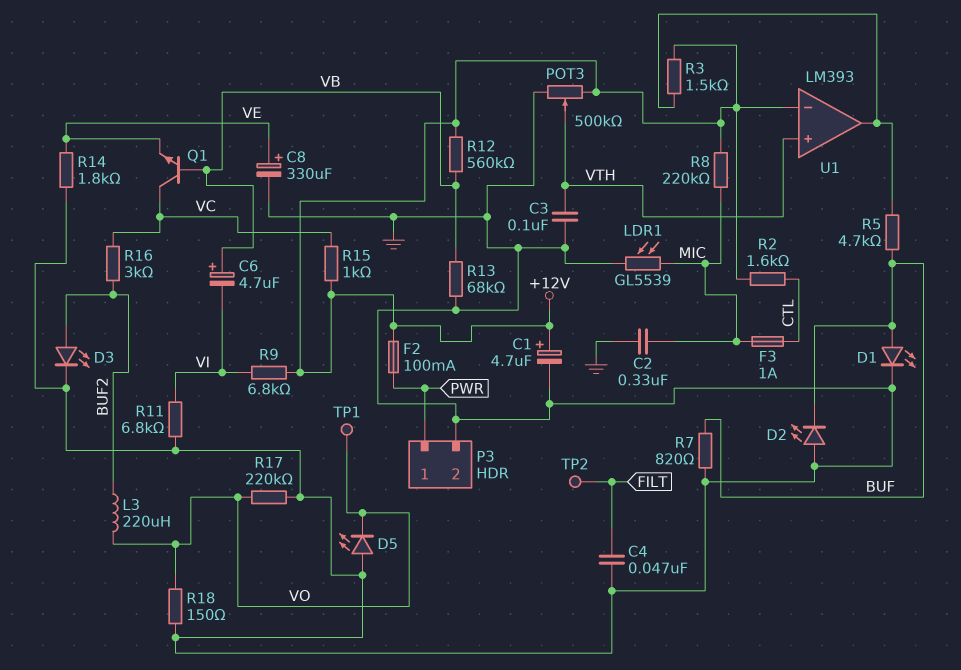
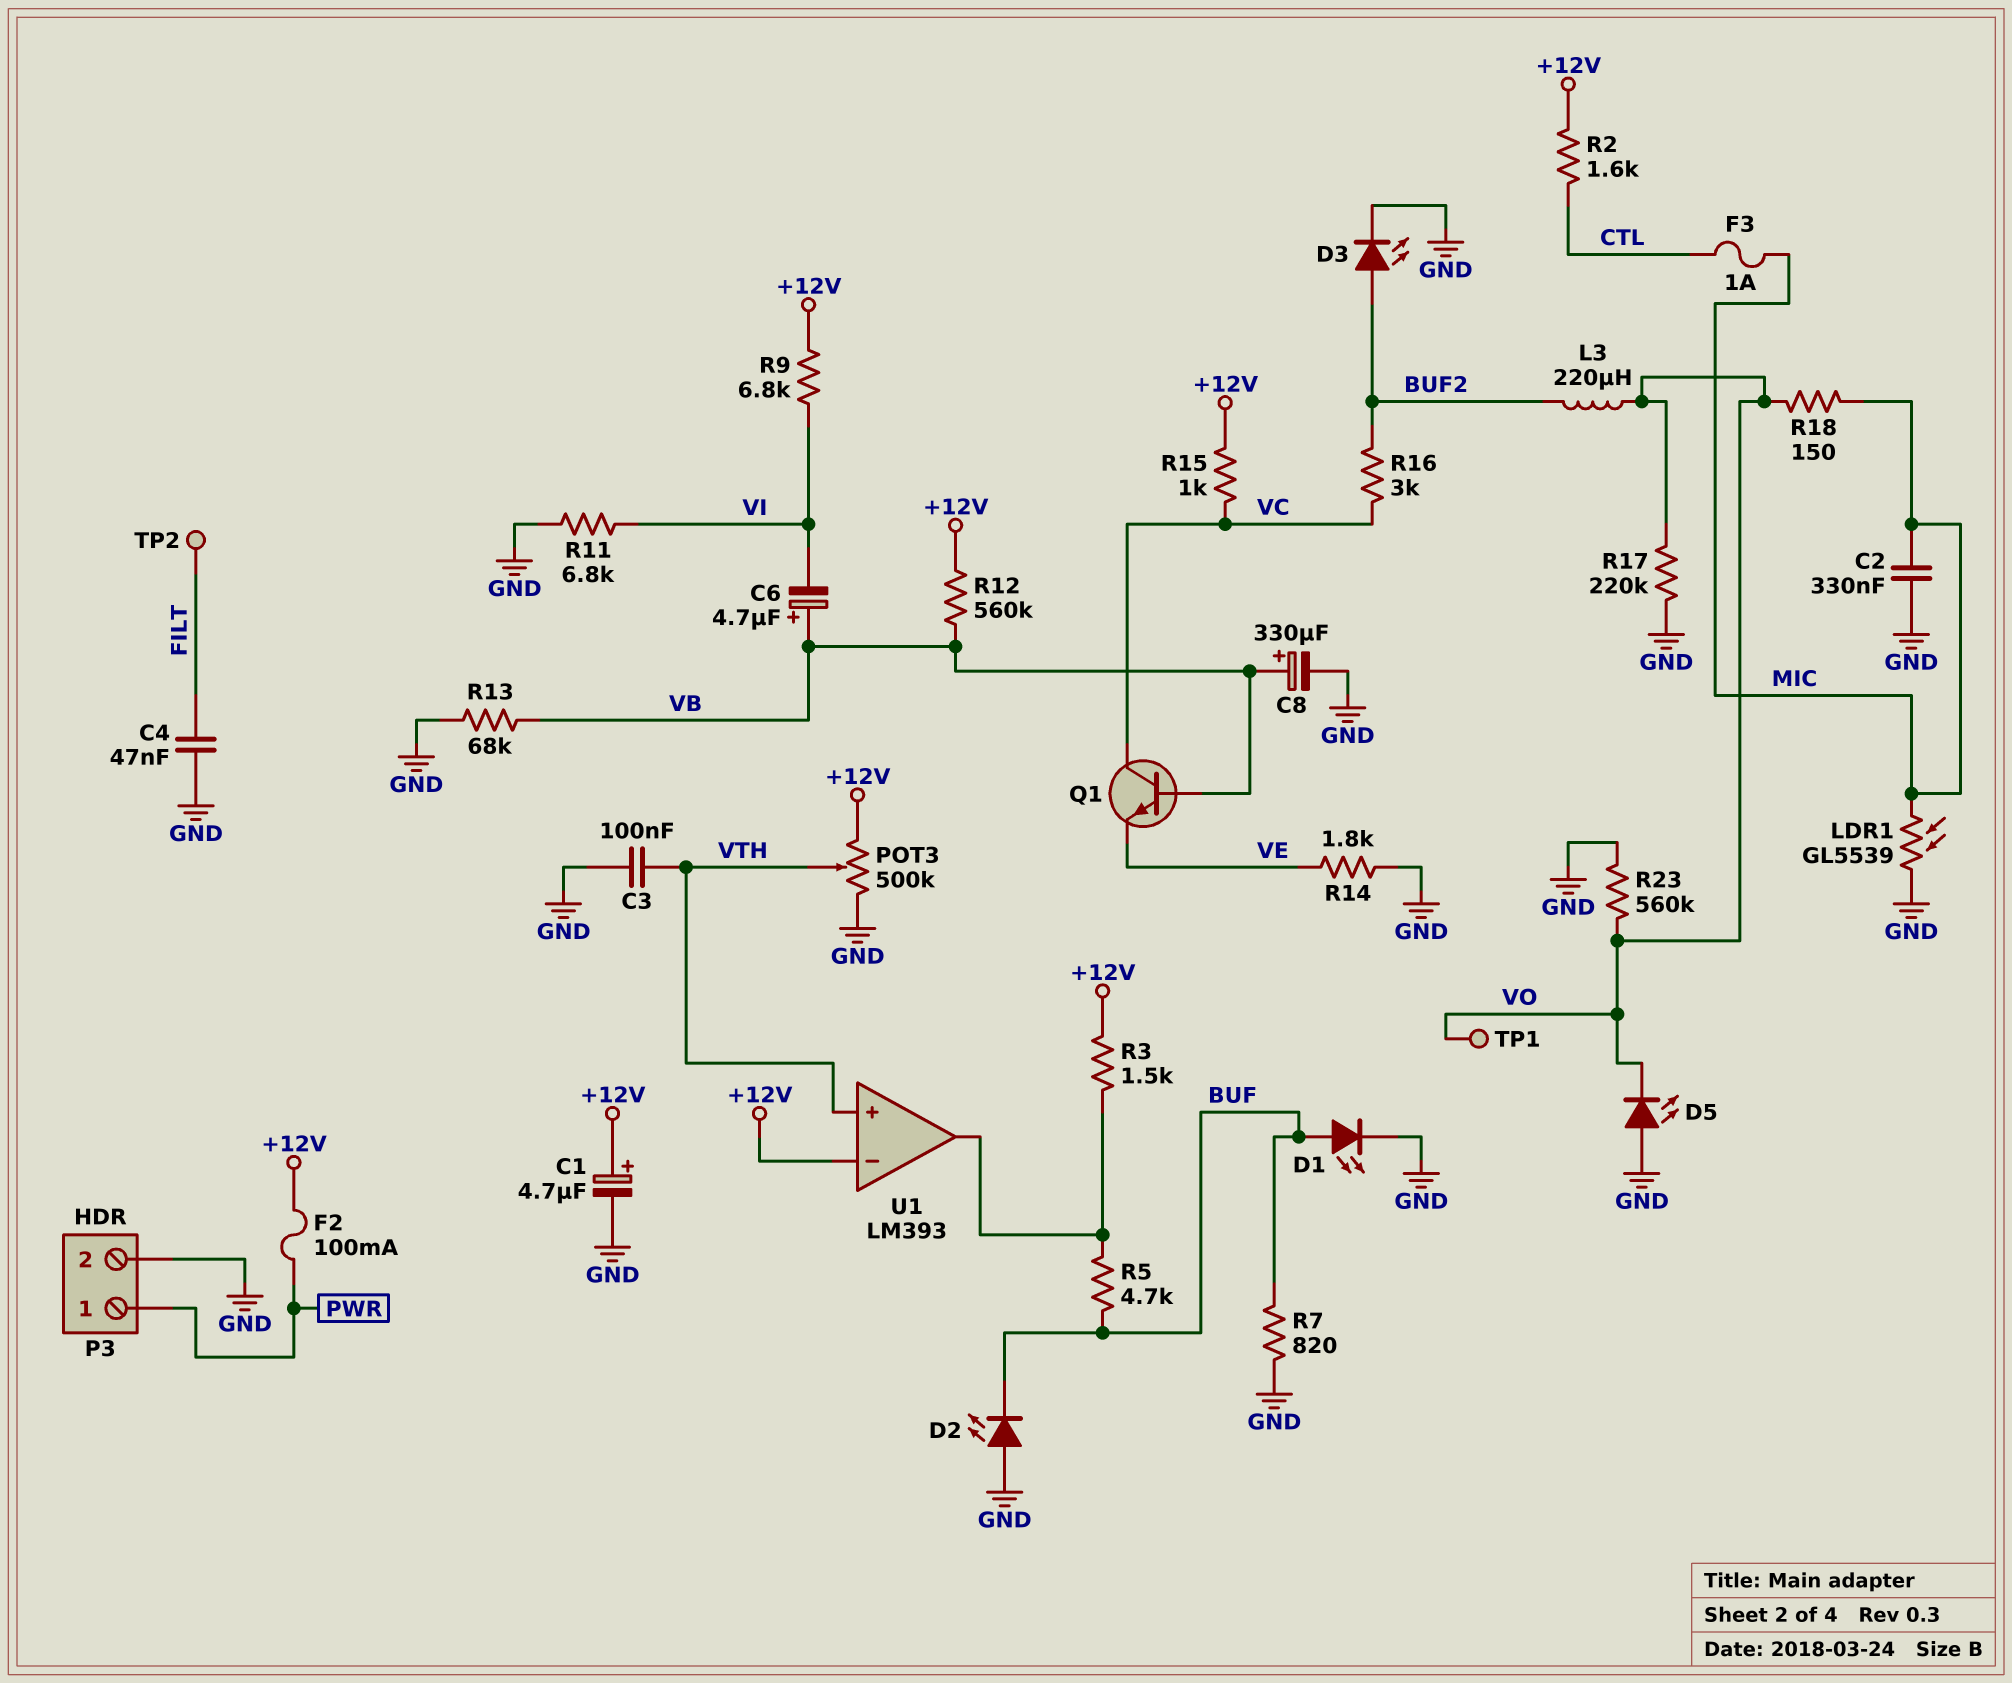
C8: 330uF (plus VE, minus GND) -> 330uF (plus VB, minus GND)
R8: 220k (+12V, MIC) -> none
R18: 150 (GND, VO) -> 150 (MIC, VO)
R23: none -> 560k (GND, VO)

